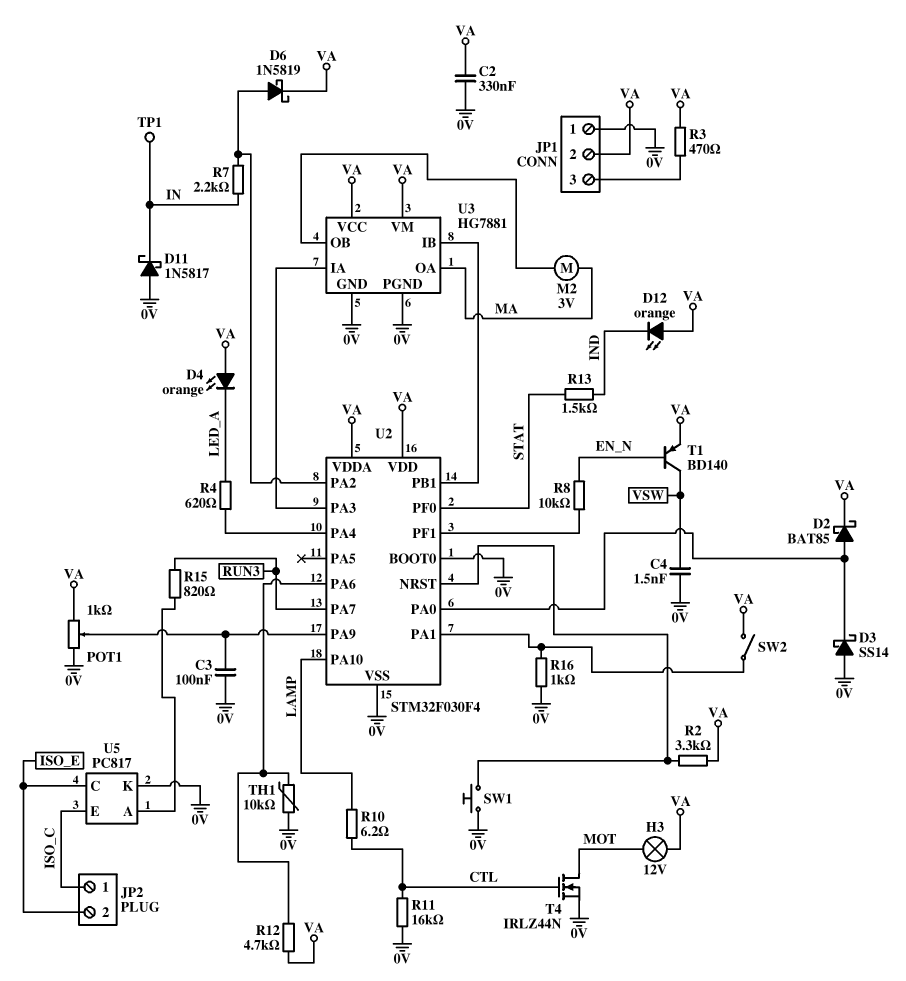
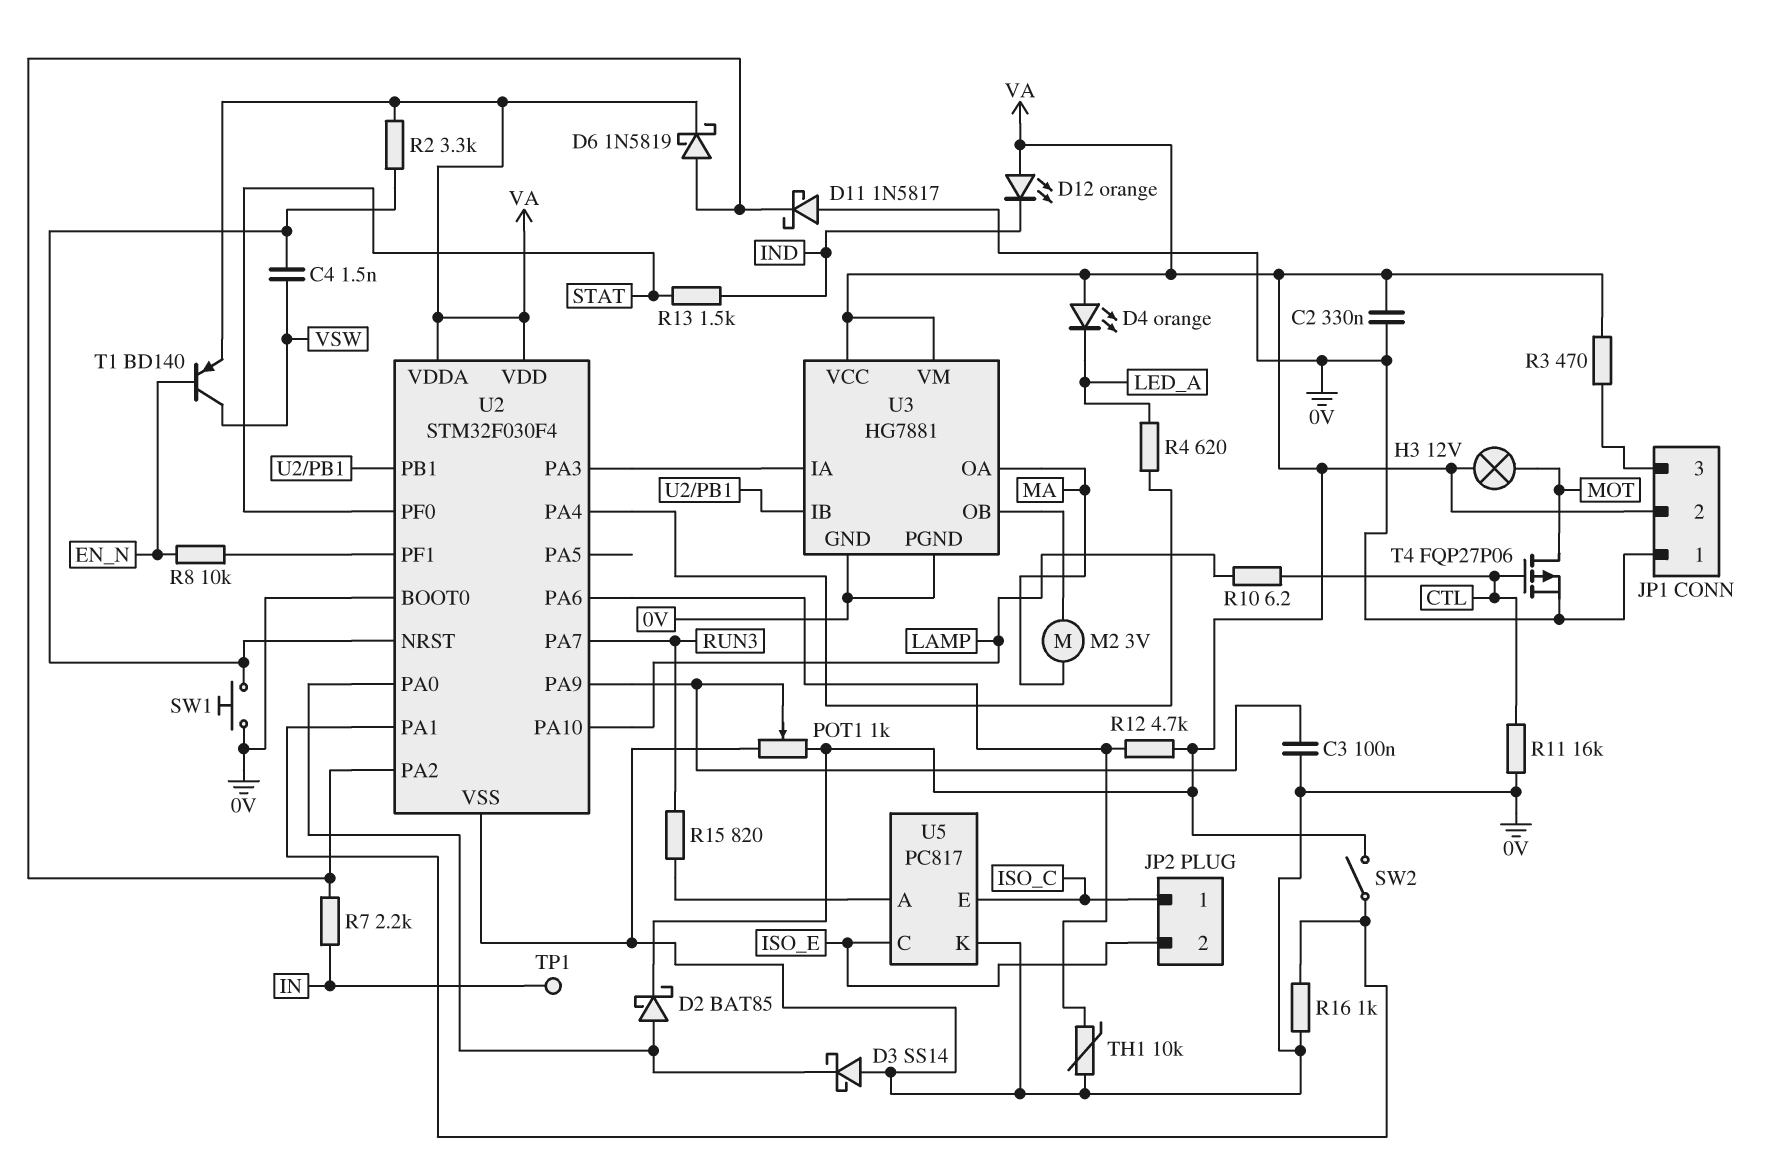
C4: 1.5nF (0V, VSW) -> 1.5nF (U2/NRST, VSW)
D11: schottky 1N5817 (A 0V, K IN) -> schottky 1N5817 (A 0V, K U2/PA2)
T4: NMOS IRLZ44N (G CTL, D MOT, S 0V) -> PMOS FQP27P06 (G CTL, D MOT, S 0V)

